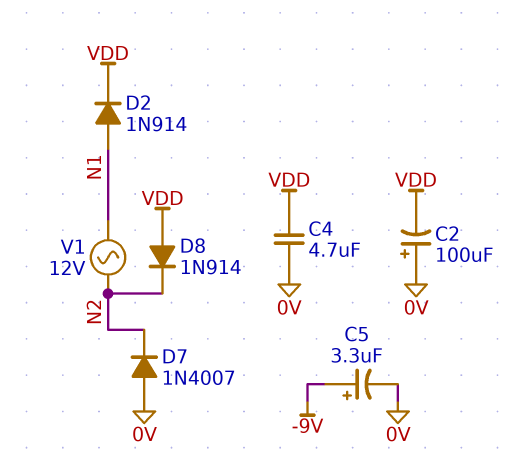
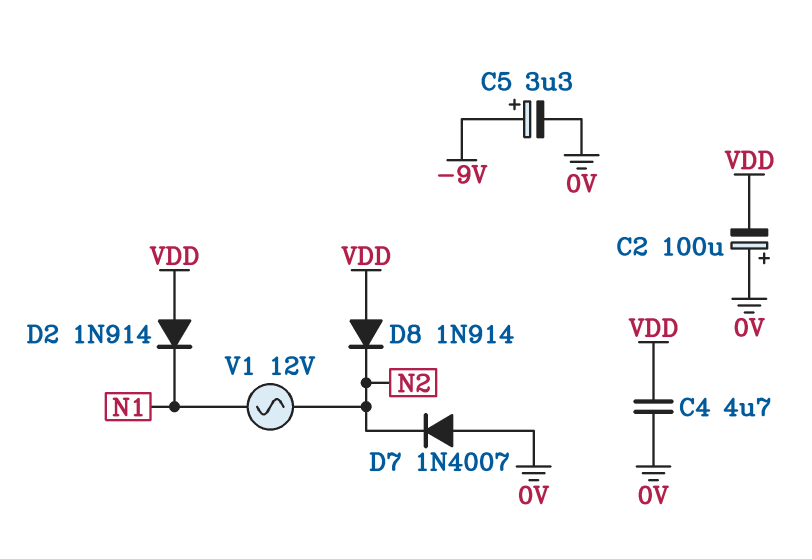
D2: diode 1N914 (A N1, K VDD) -> diode 1N914 (A VDD, K N1)

